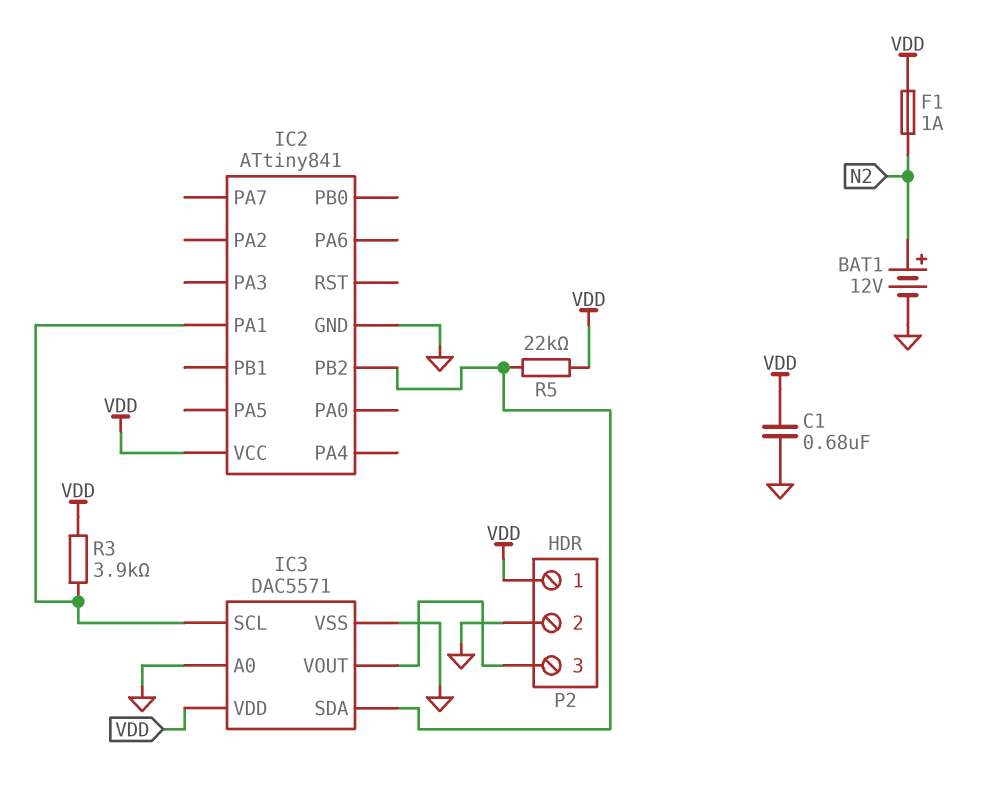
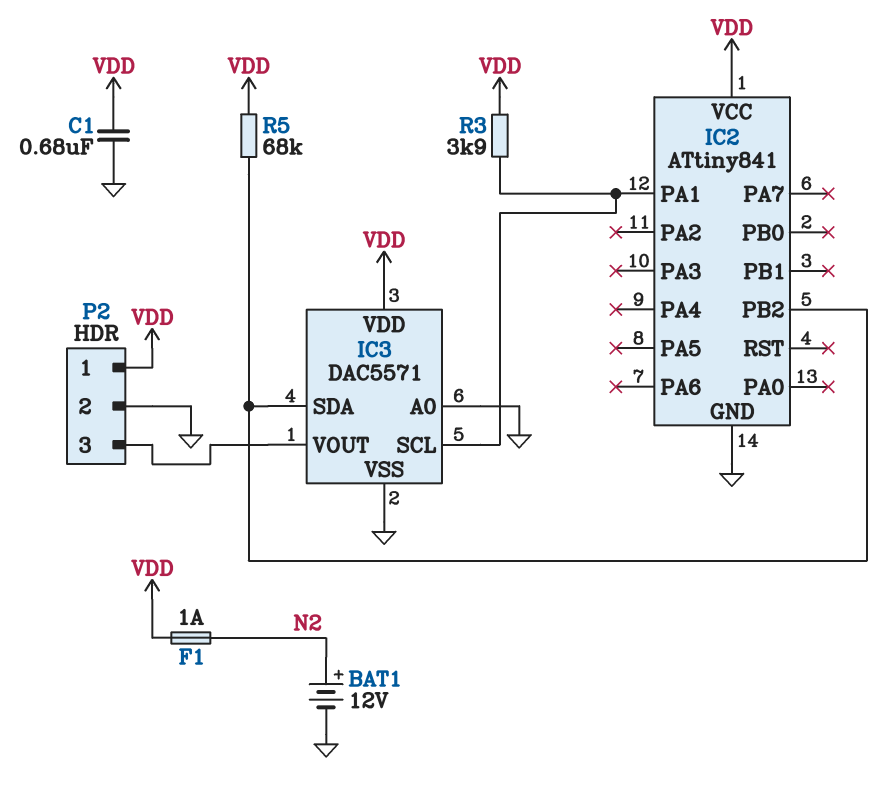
R5: 22k (IC2/PB2, VDD) -> 68k (IC2/PB2, VDD)

